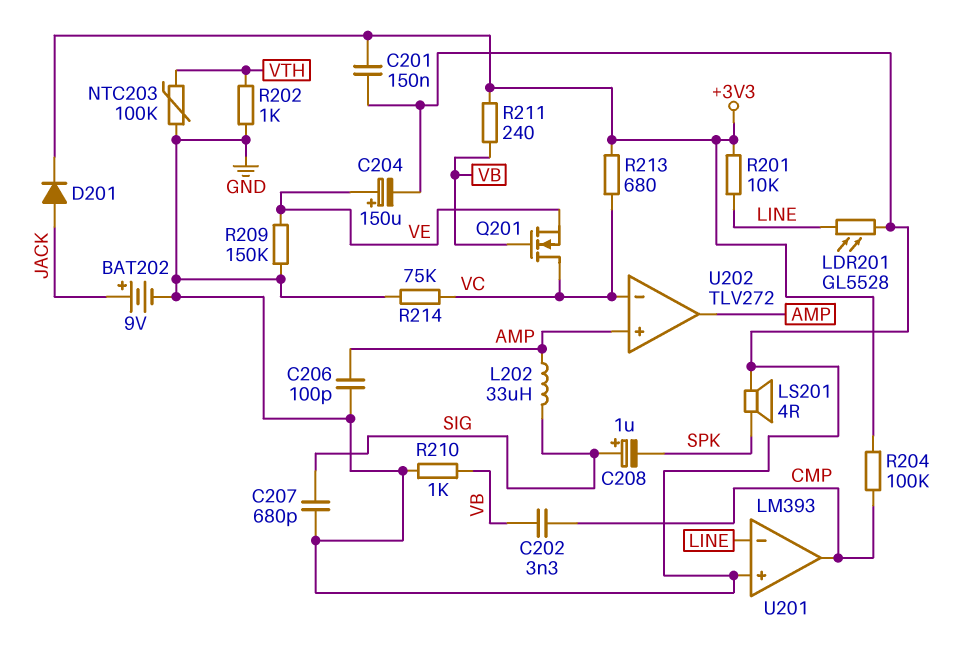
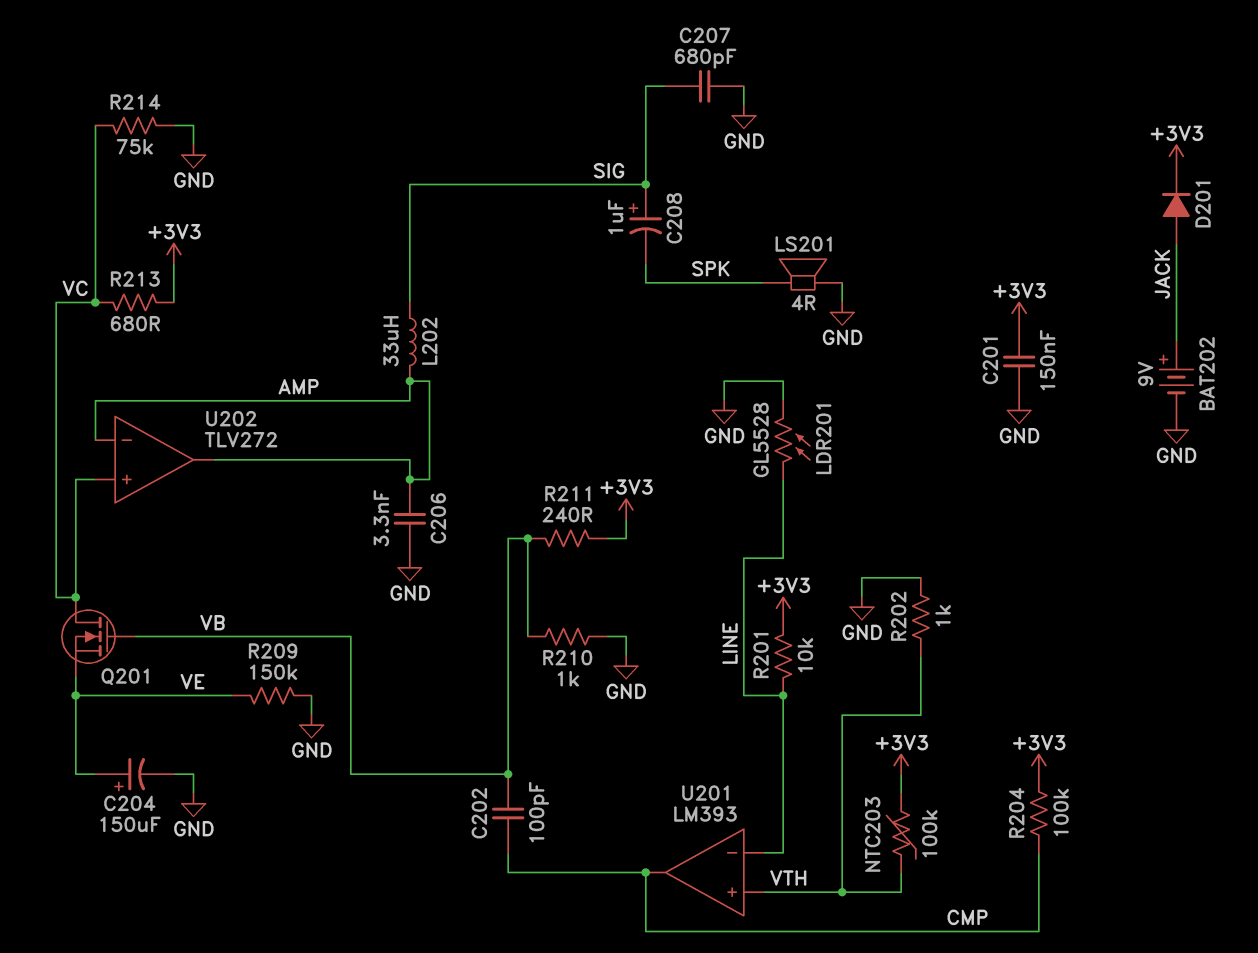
C202: 3.3nF (CMP, VB) -> 100pF (CMP, VB)
C206: 100pF (AMP, GND) -> 3.3nF (AMP, GND)
NTC203: 100k (GND, VTH) -> 100k (+3V3, VTH)
U201 pin in+: GND -> VTH
U202 pin in+: AMP -> VC
U202 pin in-: VC -> AMP

